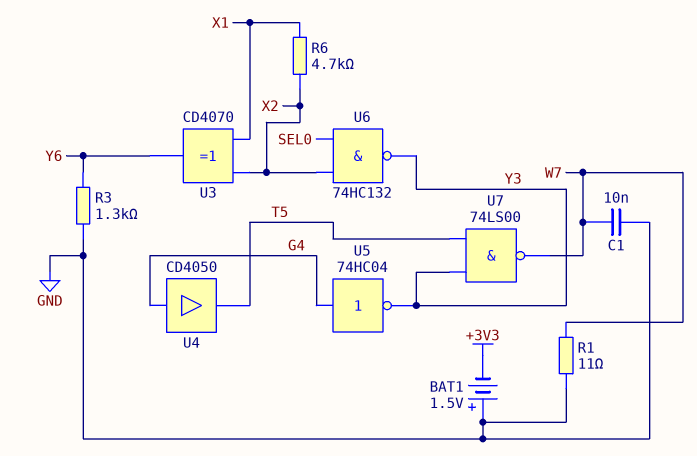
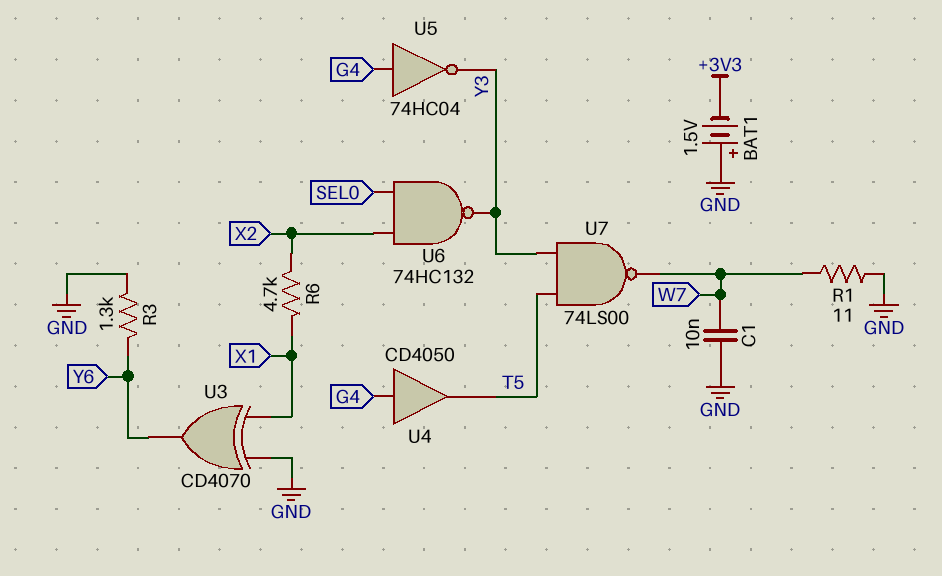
U3: XOR CD4070 (in X1, in X2, out Y6) -> XOR CD4070 (in GND, in X1, out Y6)

